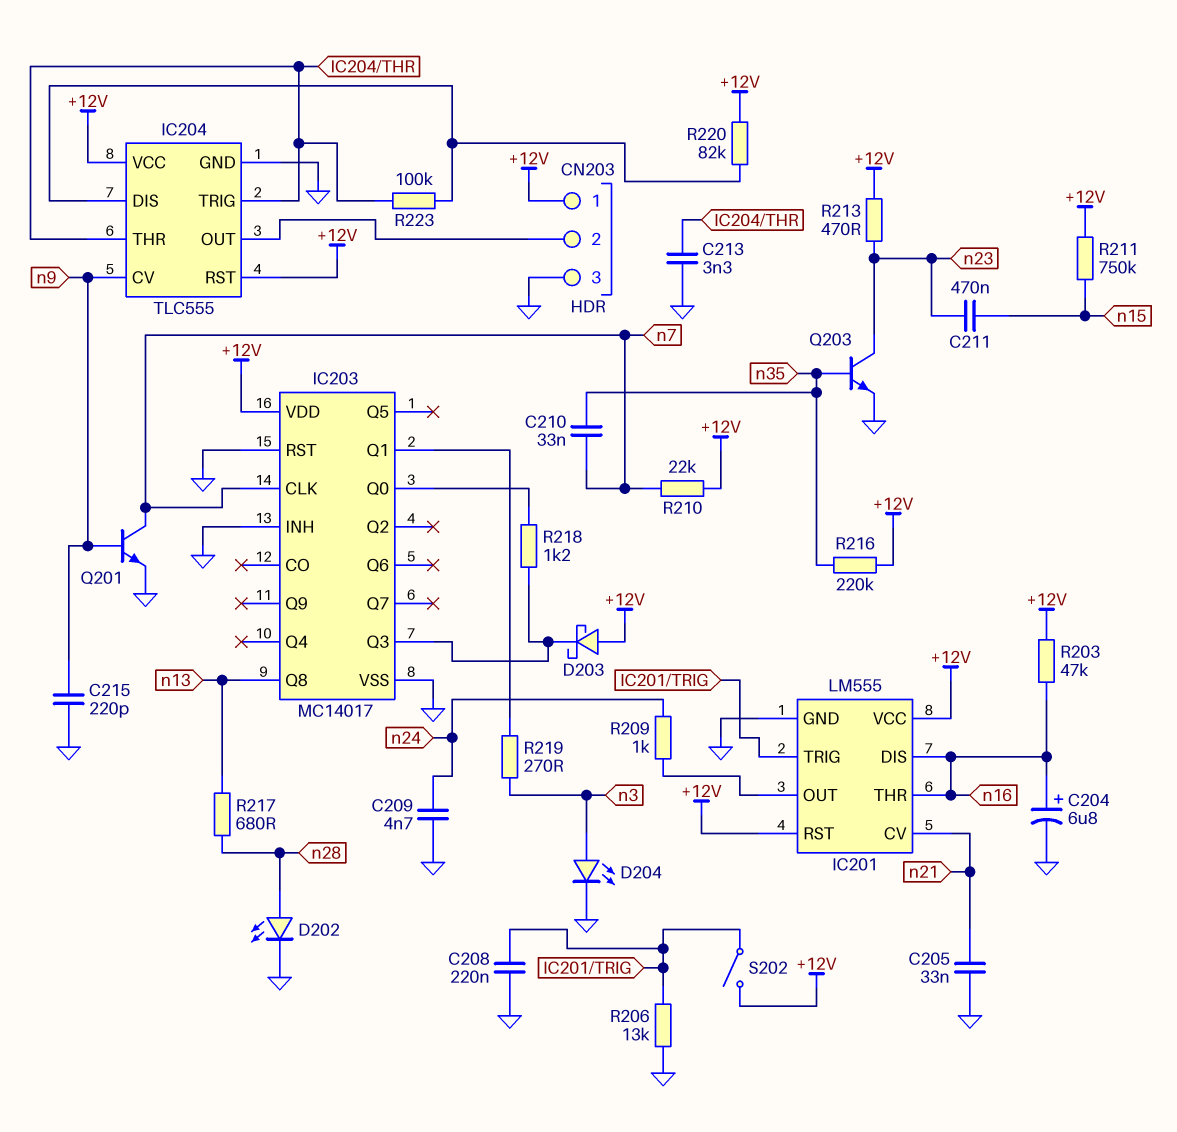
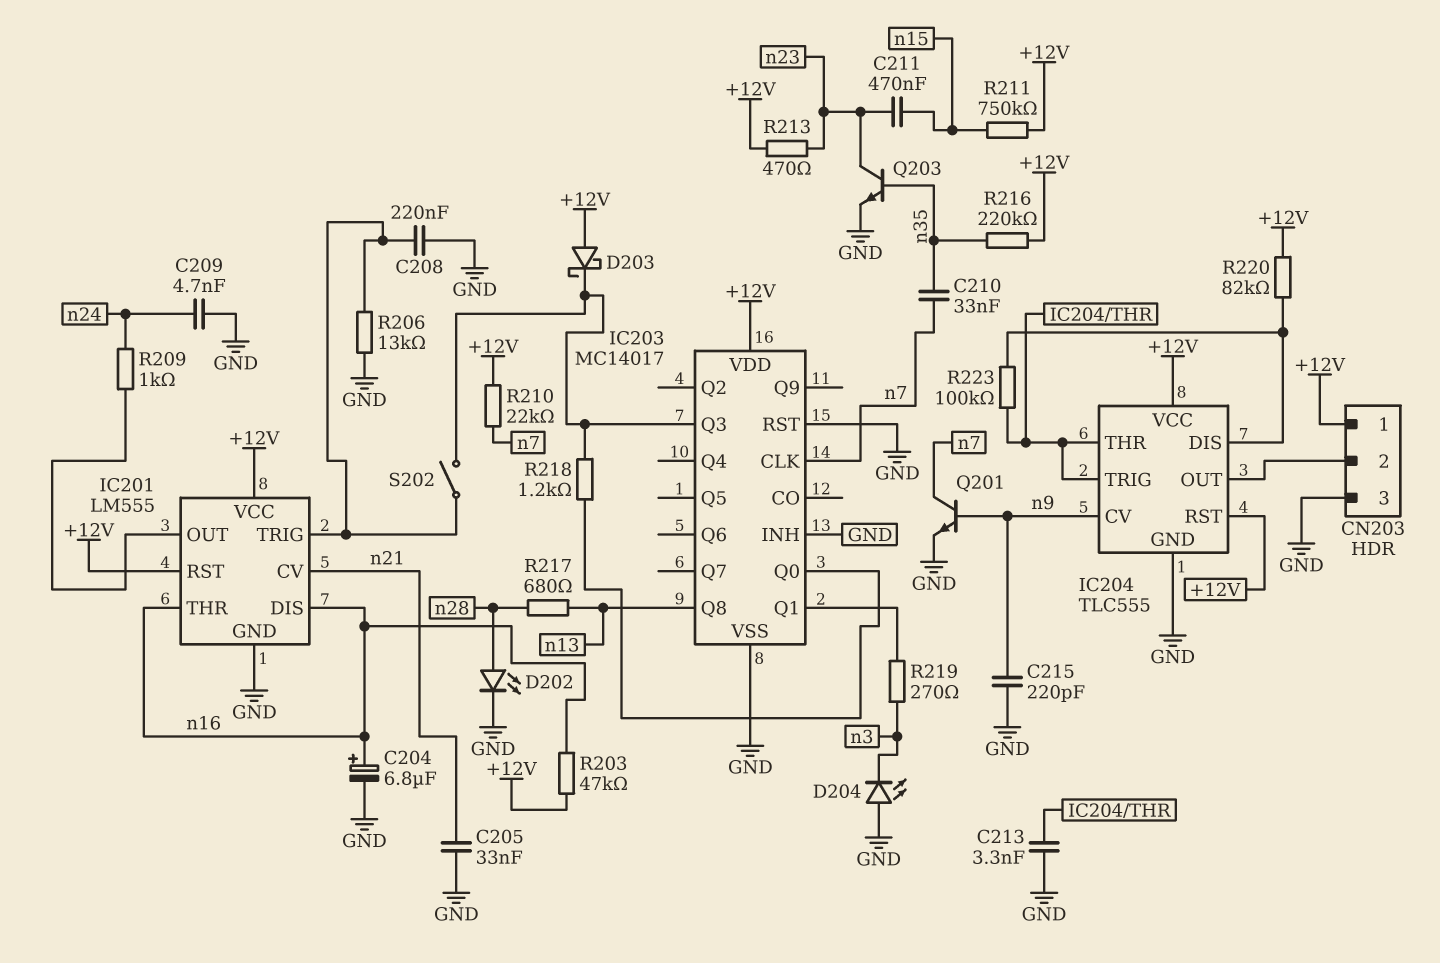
D204: LED (A n3, K GND) -> LED (A GND, K n3)
S202: switch (+12V, IC201/TRIG) -> switch (IC201/TRIG, IC203/Q3)

